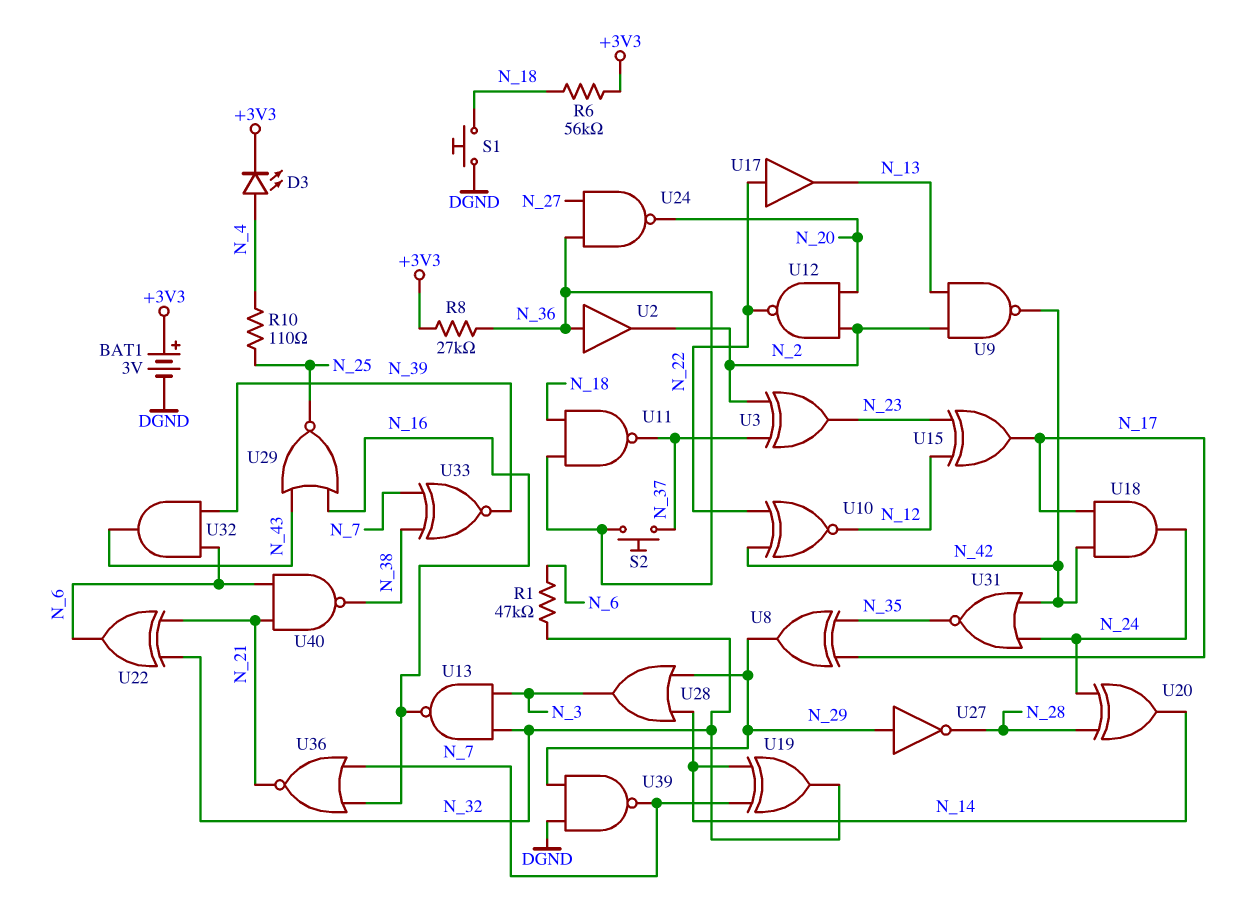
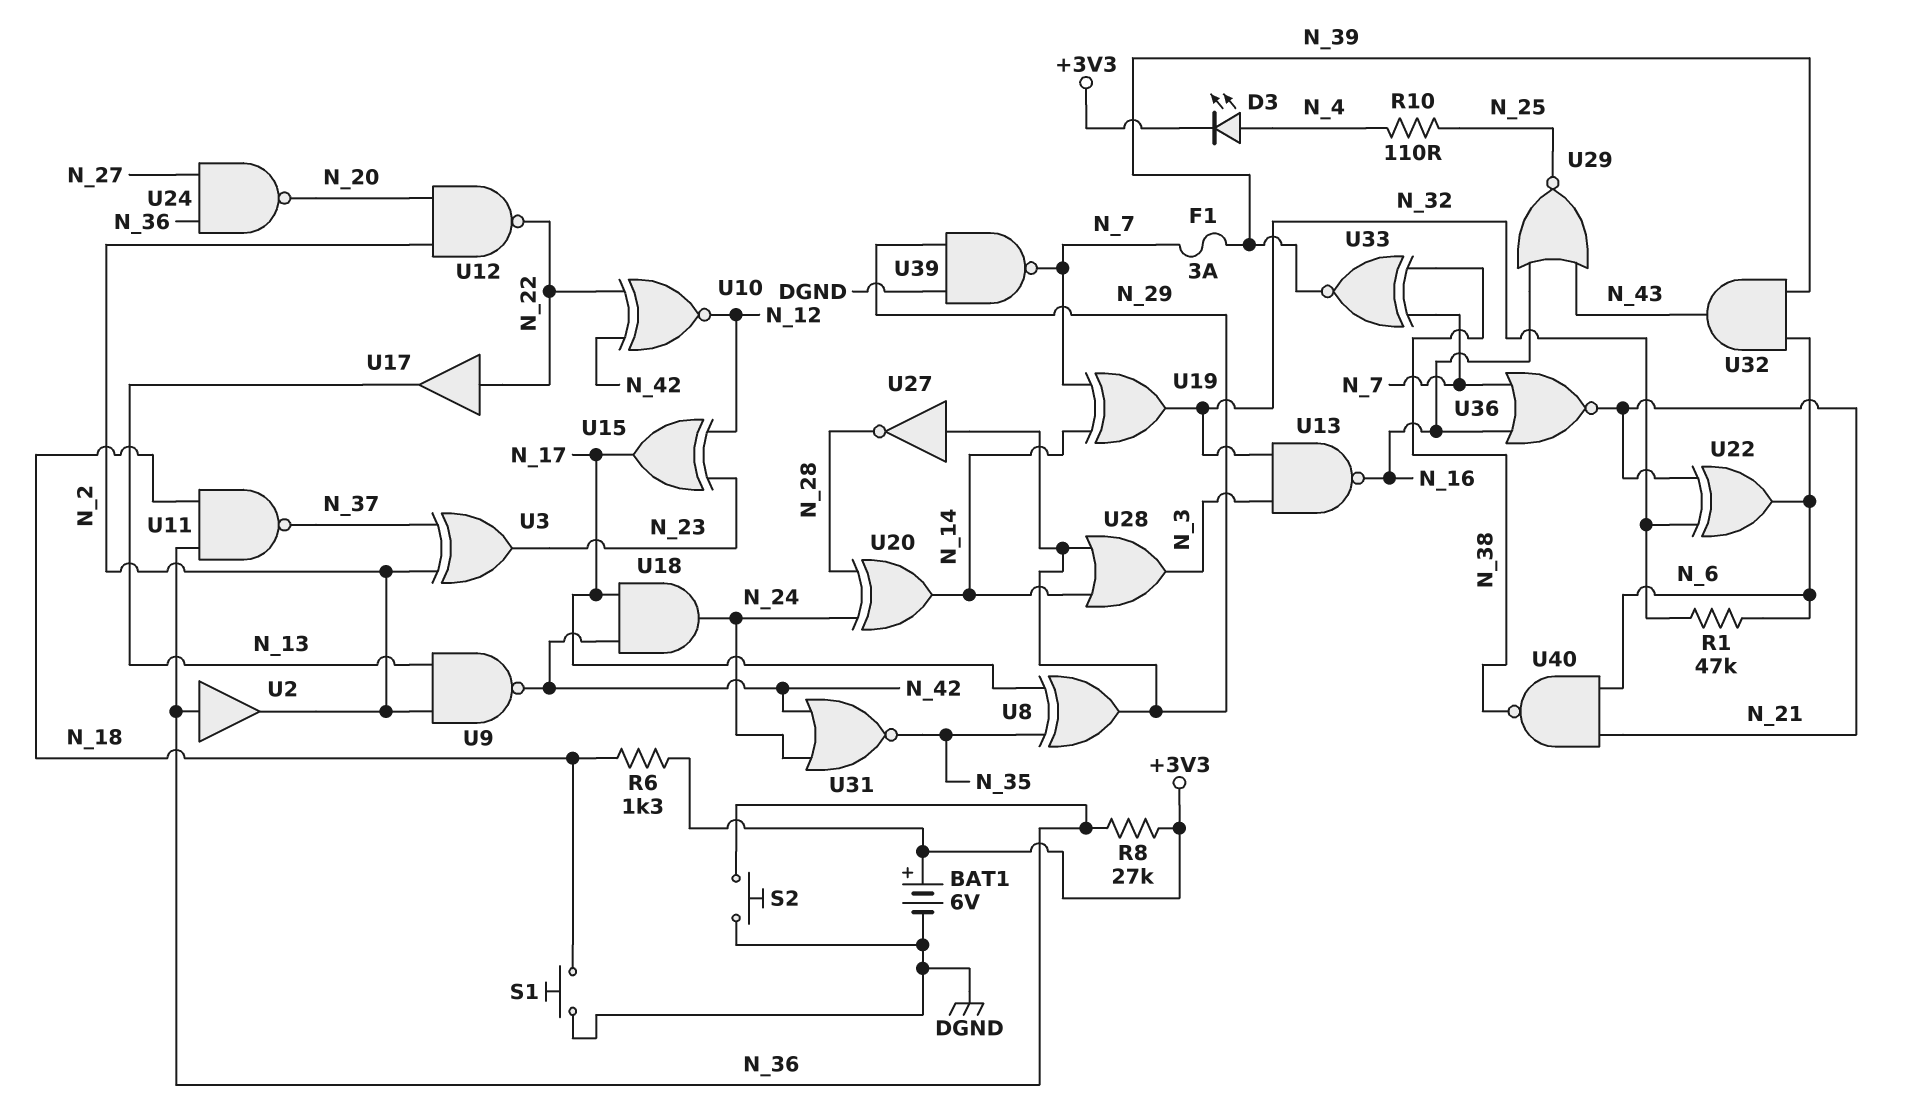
BAT1: 3V (plus +3V3, minus DGND) -> 6V (plus +3V3, minus DGND)
F1: none -> 3A (N_7, N_39)
R6: 56k (+3V3, N_18) -> 1.3k (+3V3, N_18)
S2: button (N_36, N_37) -> button (DGND, N_36)

